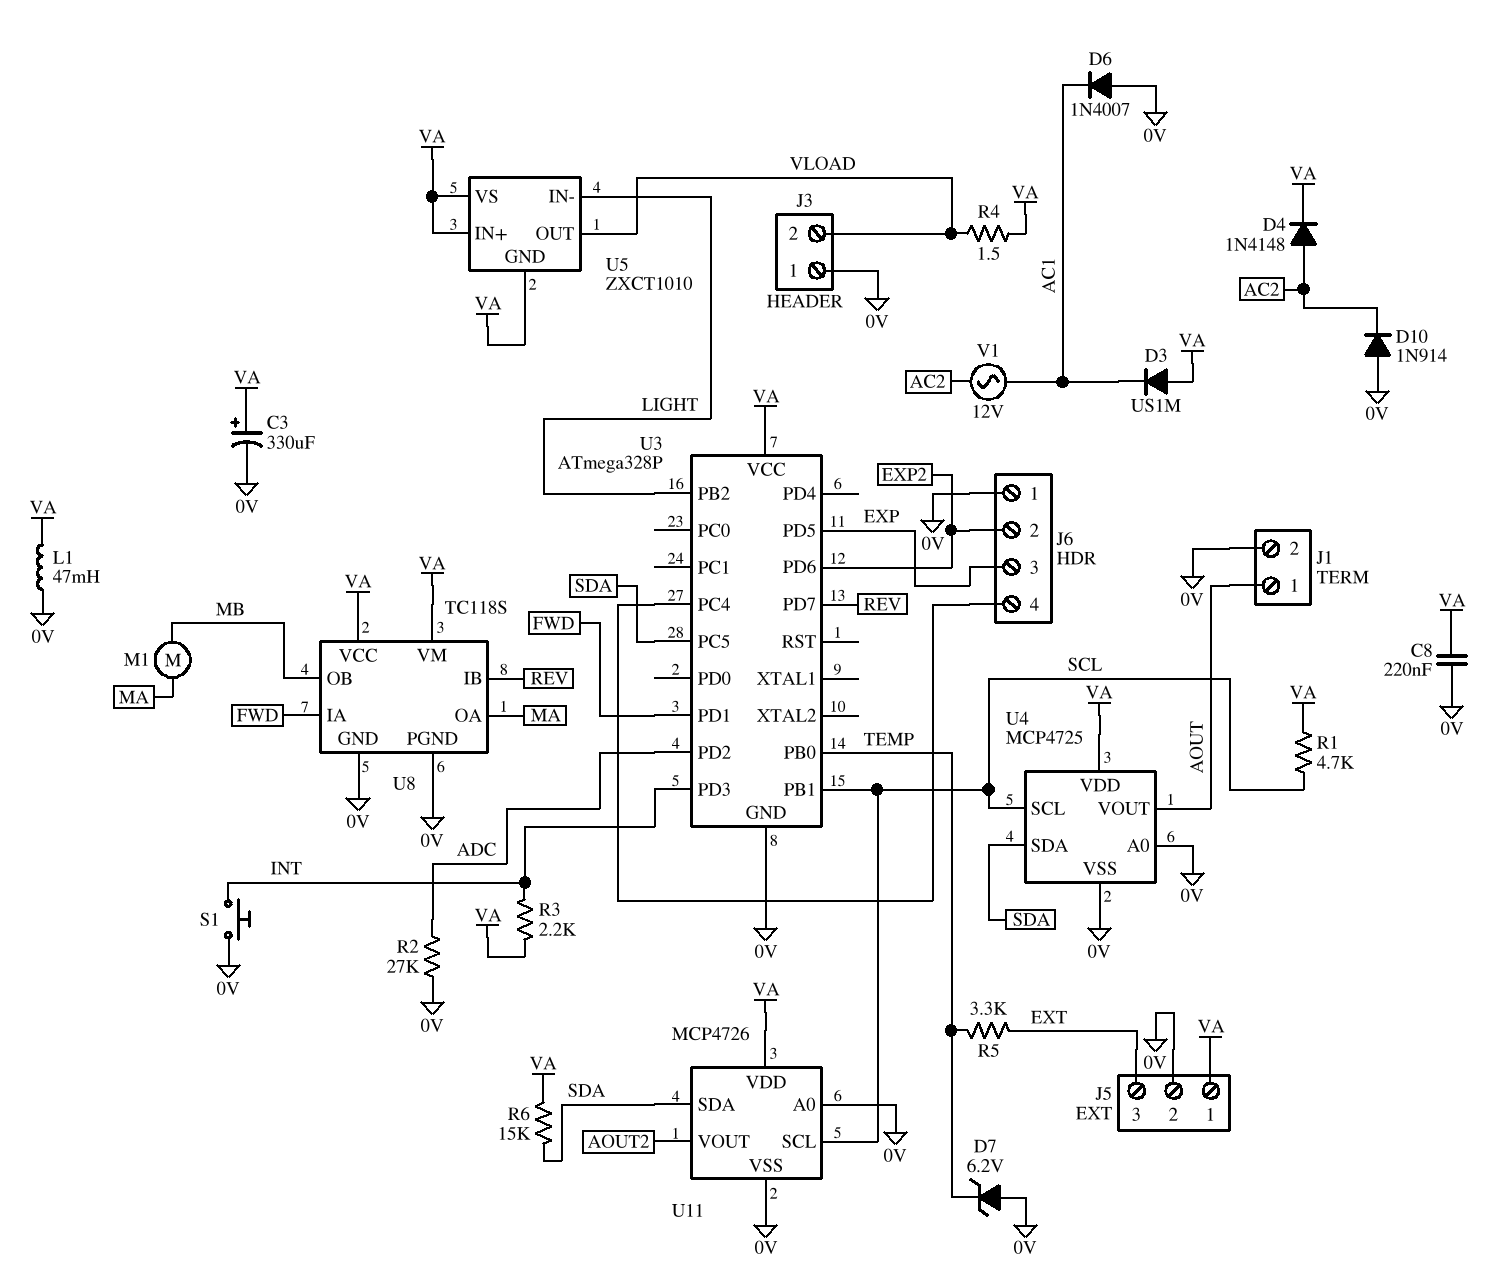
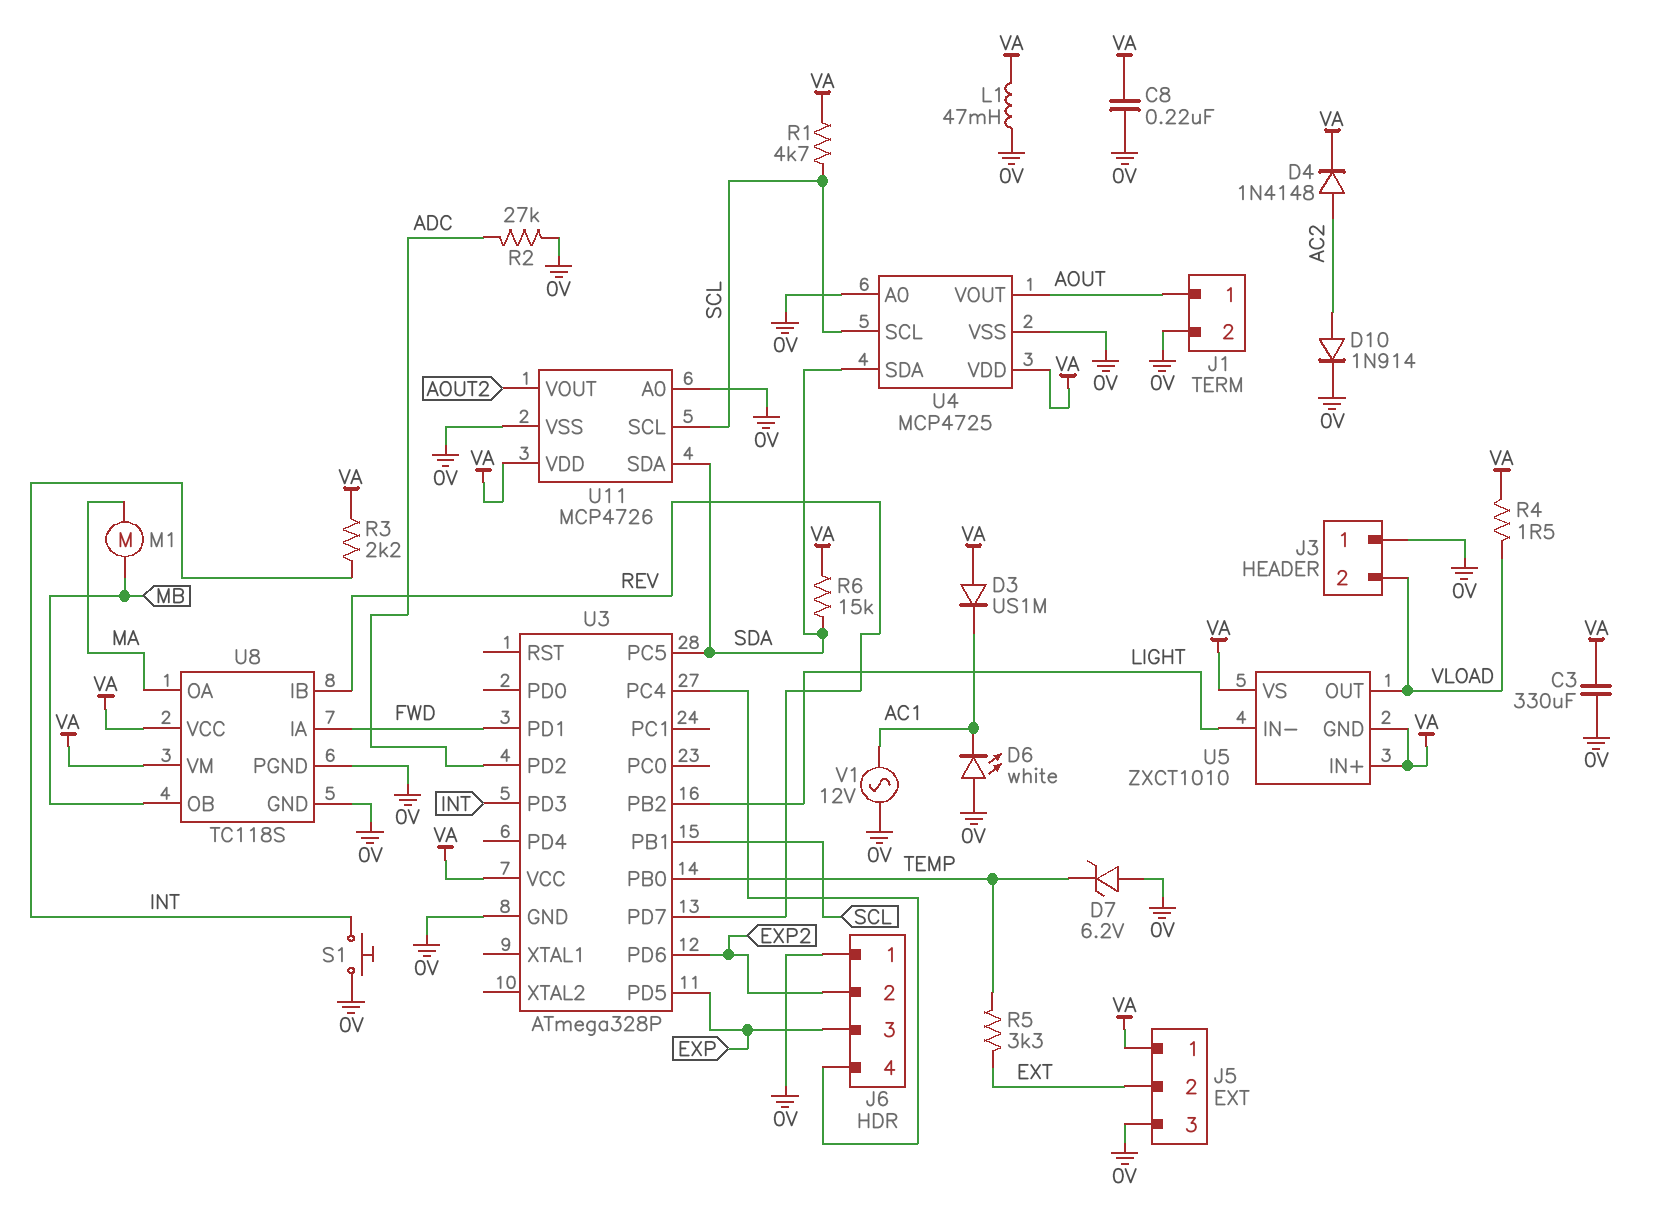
C3: 330uF (plus VA, minus 0V) -> 330uF (0V, VA)
D6: diode 1N4007 (A 0V, K AC1) -> LED white (A 0V, K AC1)
D10: diode 1N914 (A 0V, K AC2) -> diode 1N914 (A AC2, K 0V)
J5 pin 2: 0V -> EXT
J5 pin 3: EXT -> 0V
V1: AC 12V (AC1, AC2) -> AC 12V (0V, AC1)

